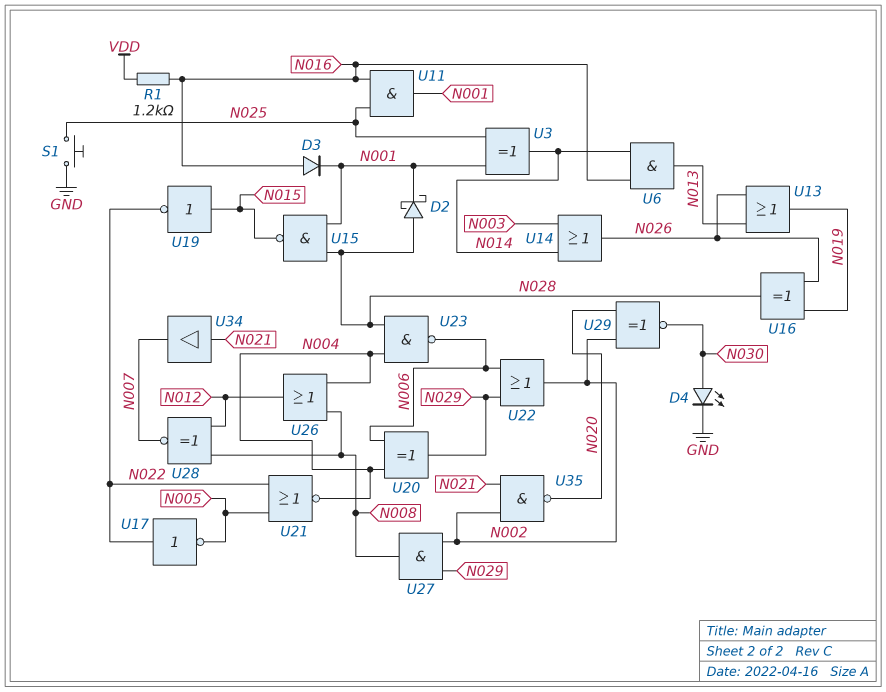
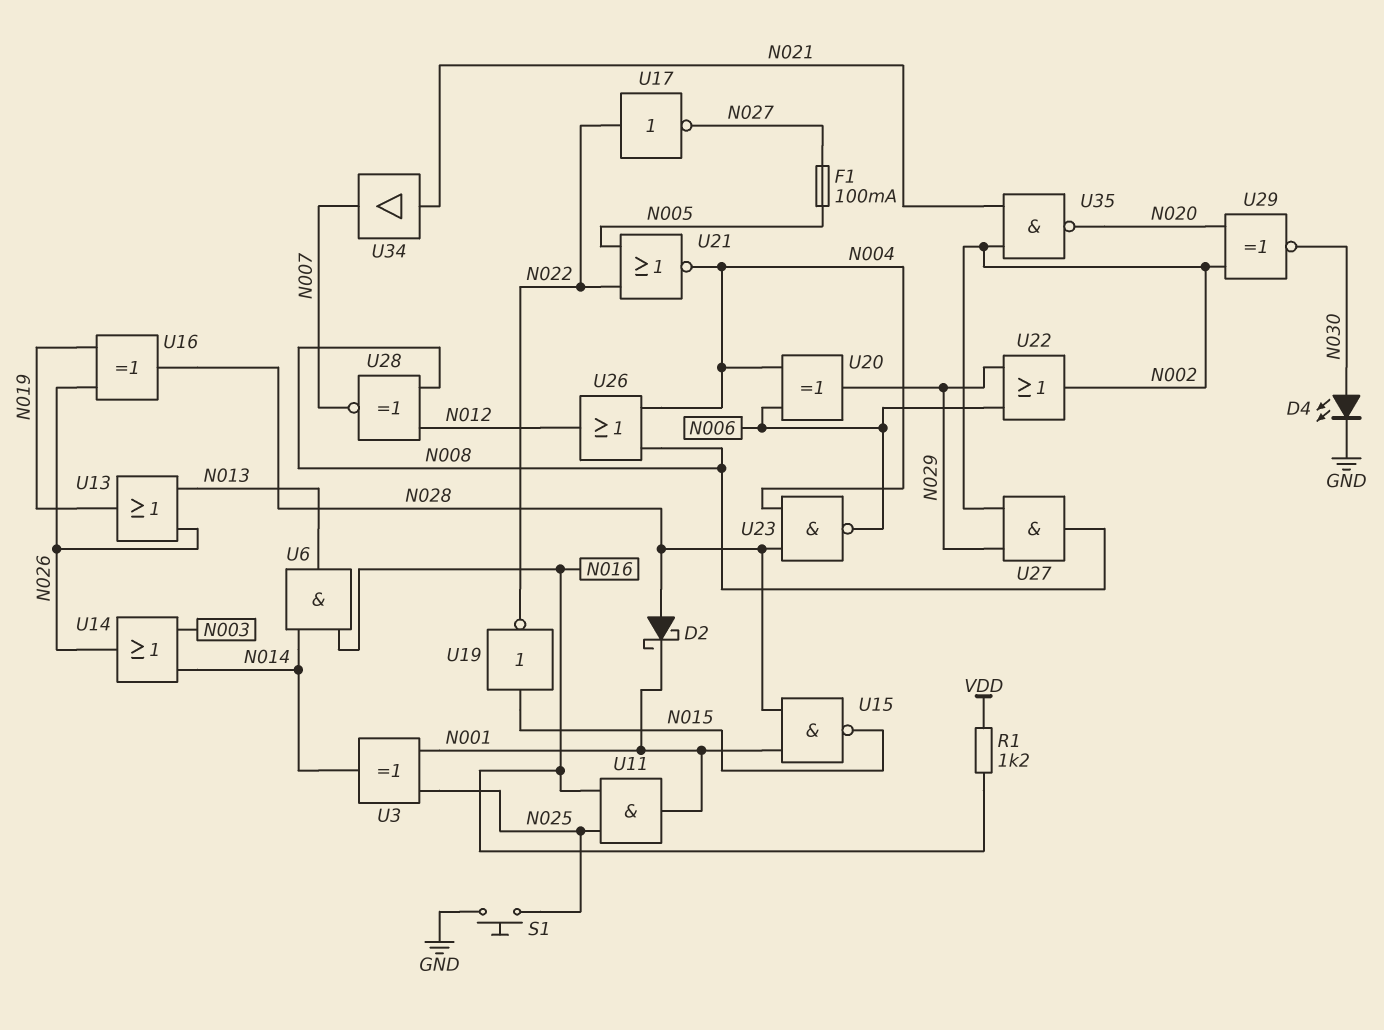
D3: diode (A N016, K N001) -> none
F1: none -> 100mA (N005, N027)
U17: NOT (in N022, out N005) -> NOT (in N022, out N027)

